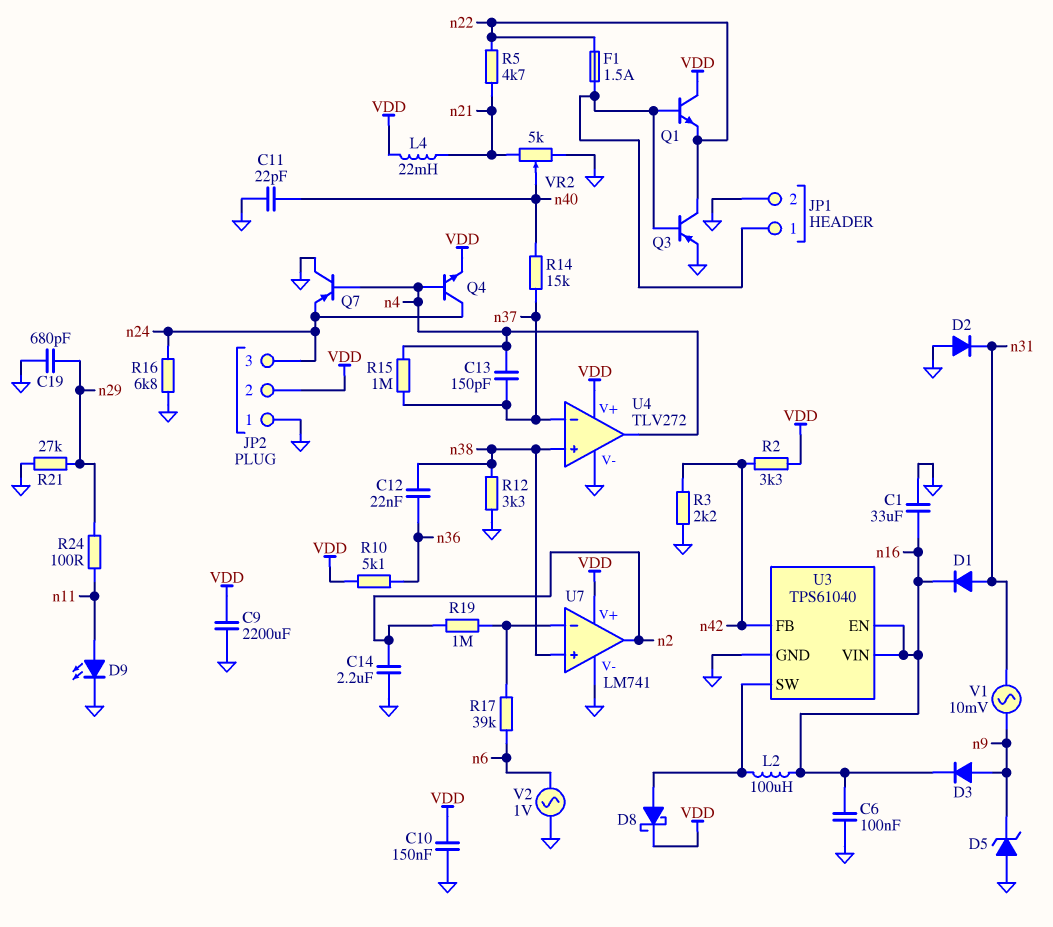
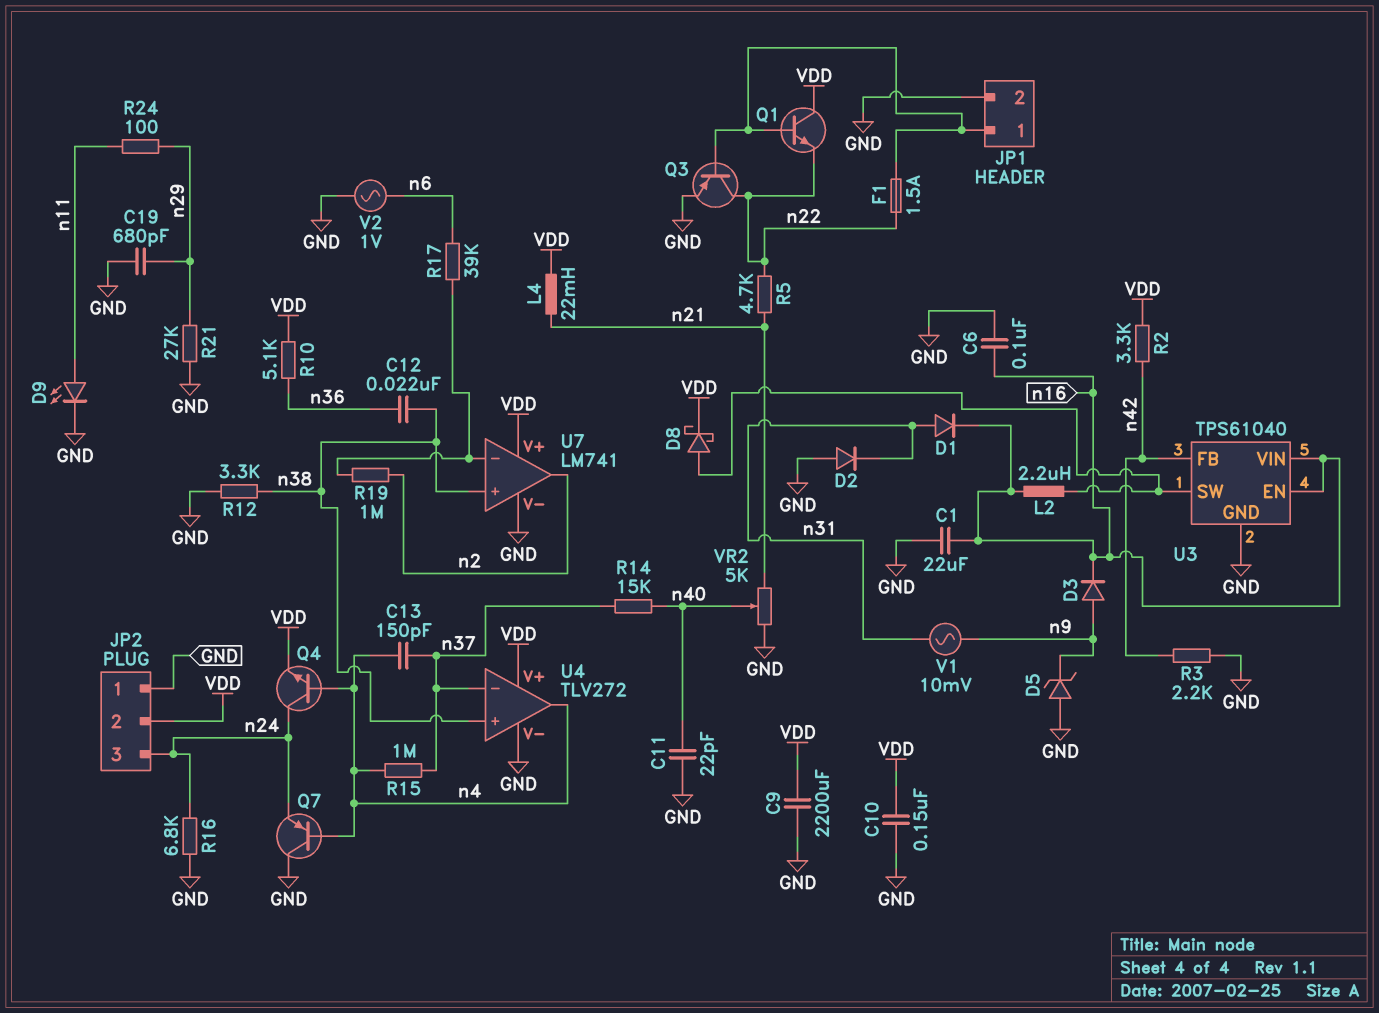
C1: 33uF (GND, n16) -> 22uF (GND, n16)
C14: 2.2uF (GND, n2) -> none
L2: 100uH (U3/SW, n16) -> 2.2uH (U3/SW, n16)

